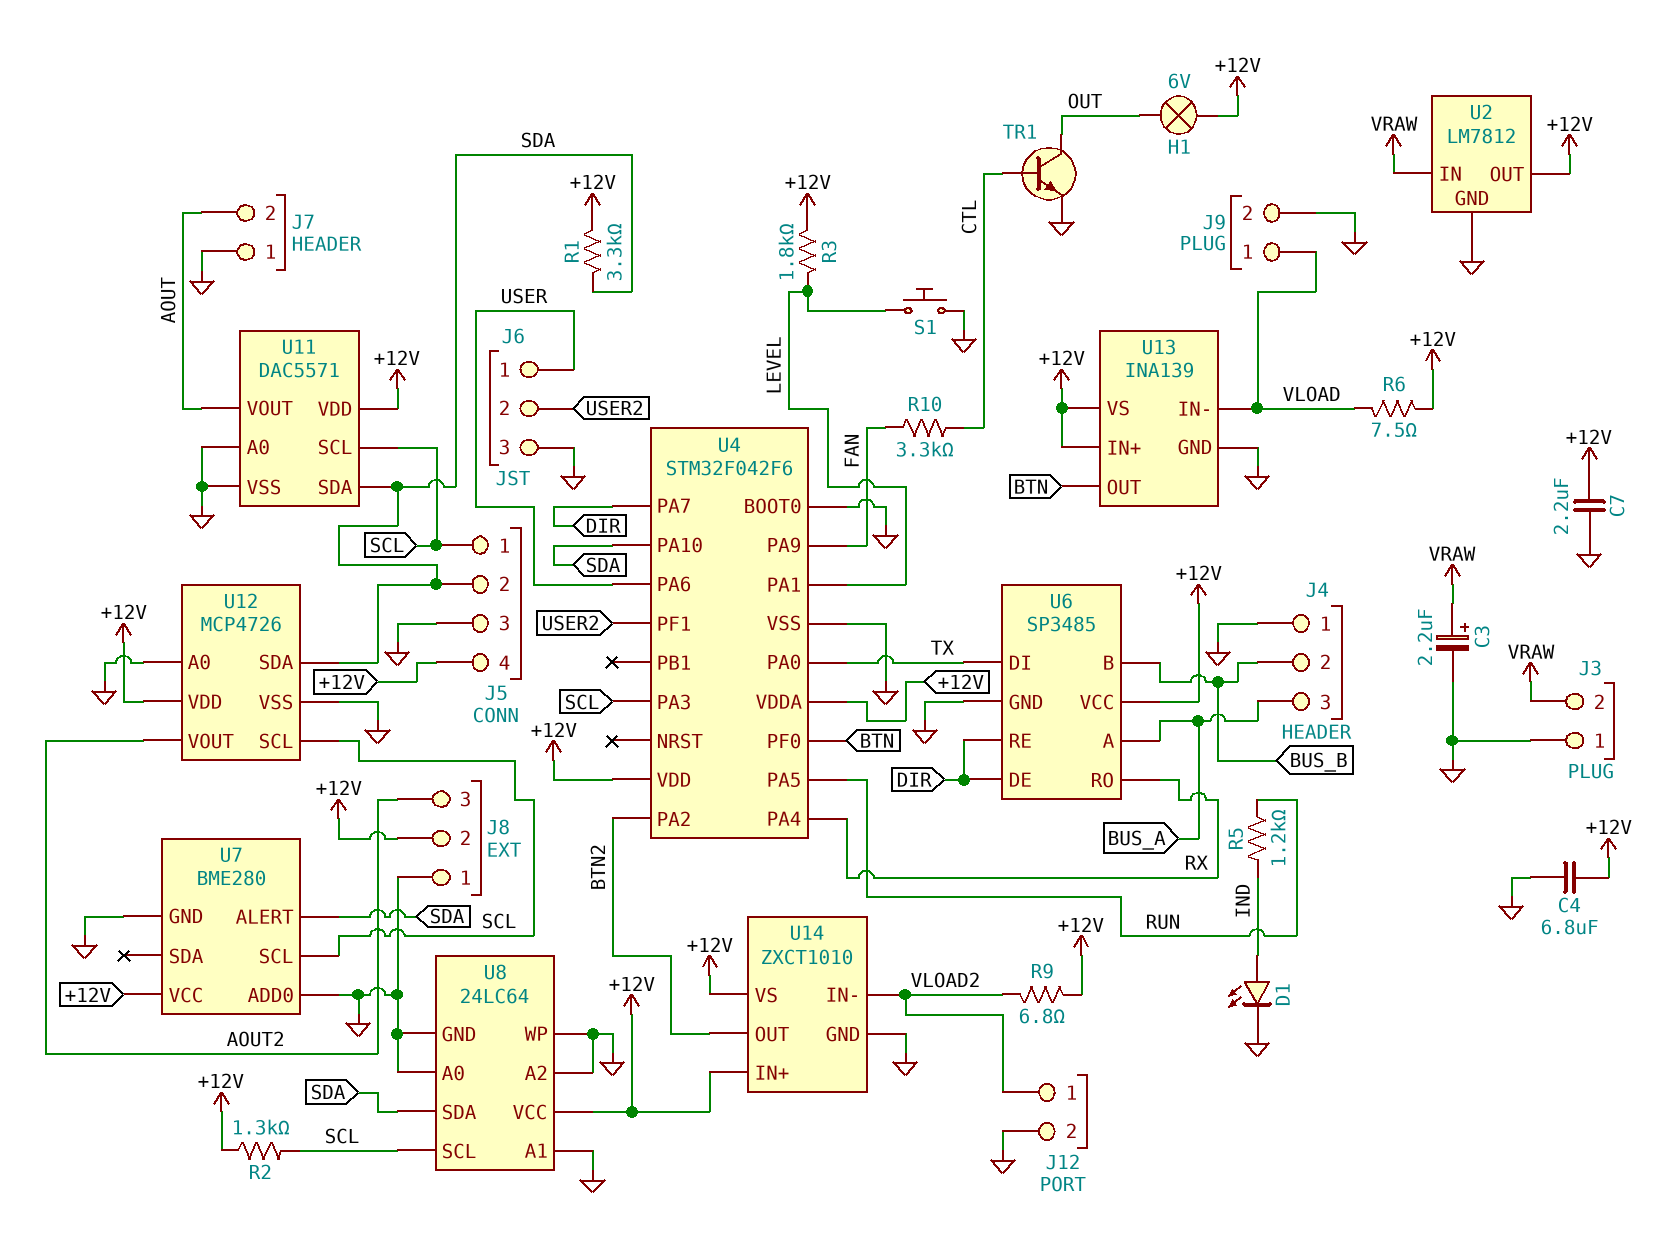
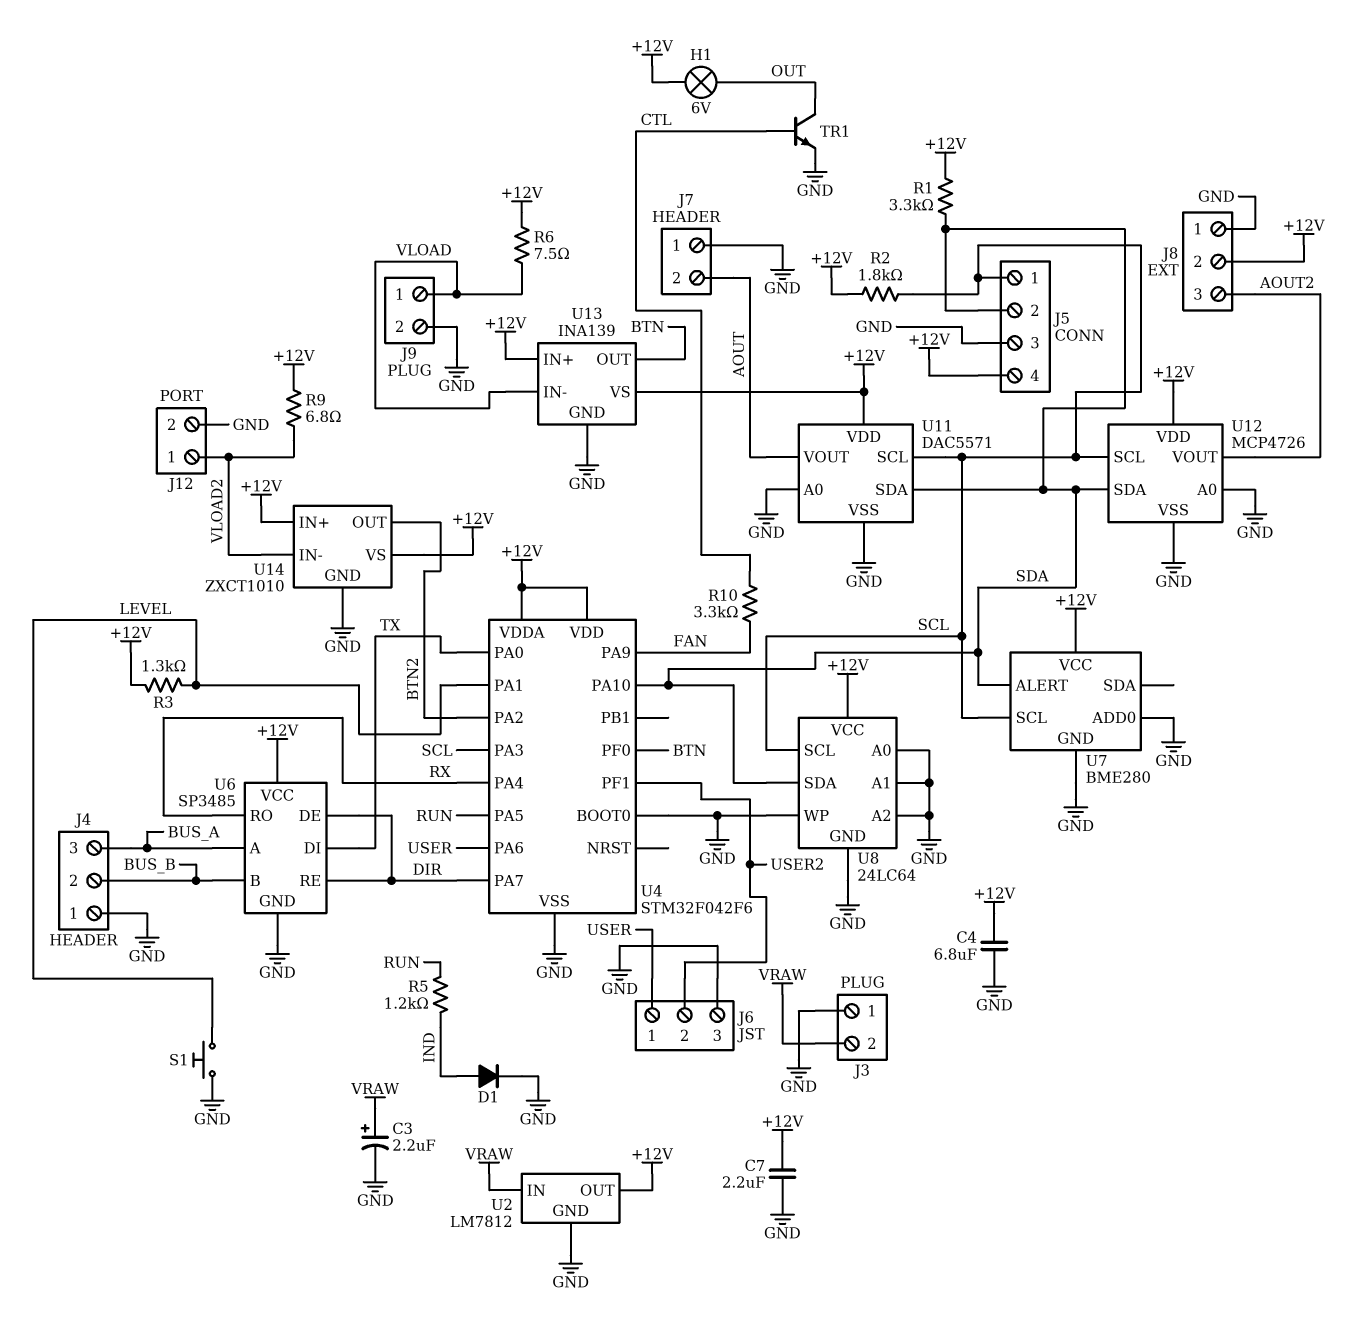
D1: LED (A IND, K GND) -> diode (A IND, K GND)
R2: 1.3k (+12V, SCL) -> 1.8k (+12V, SCL)
R3: 1.8k (+12V, LEVEL) -> 1.3k (+12V, LEVEL)

